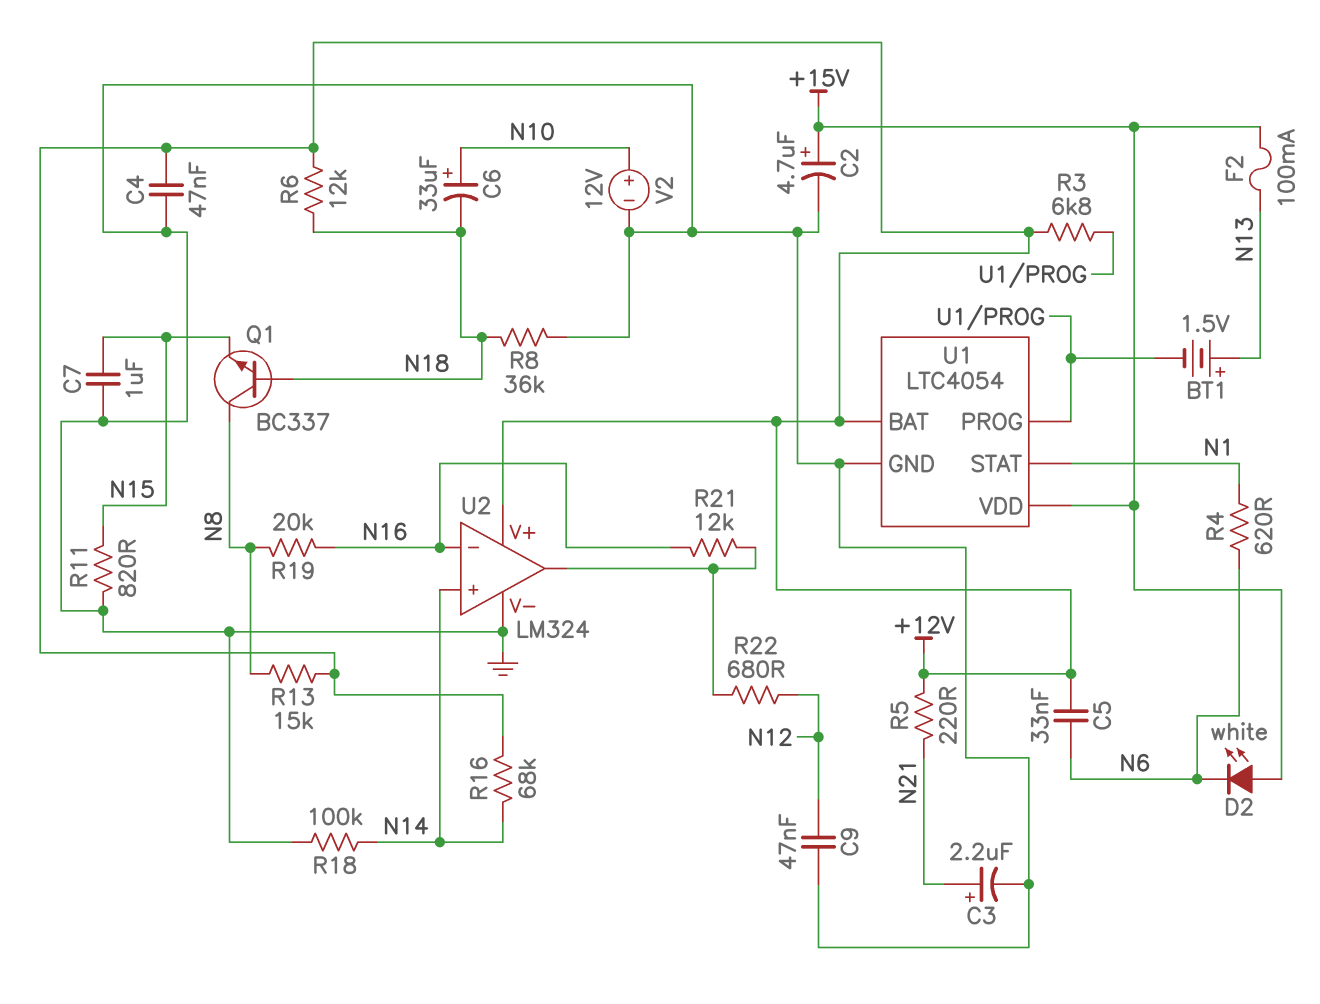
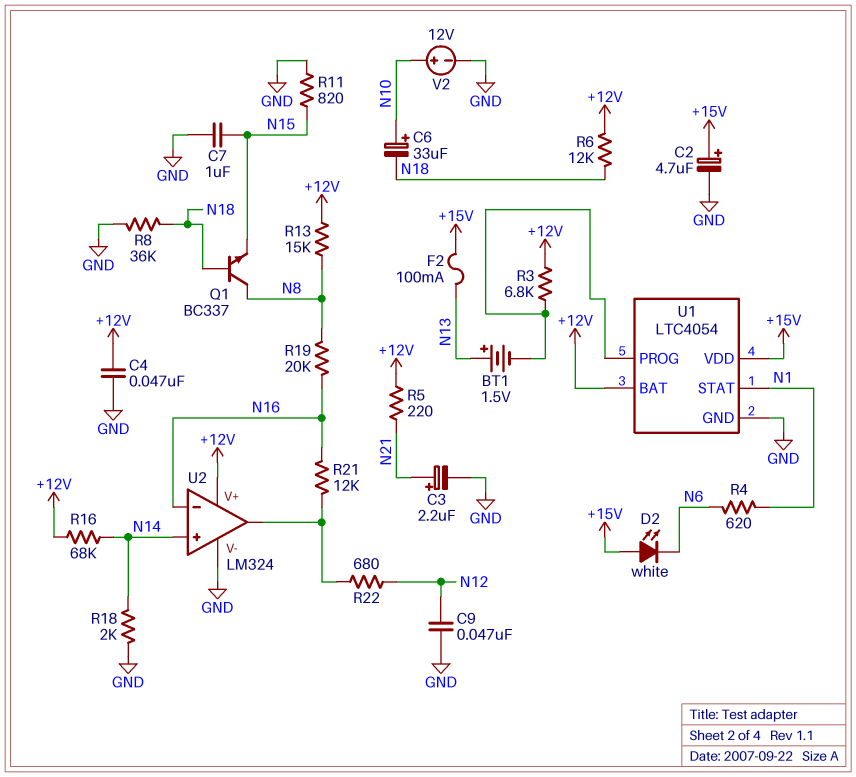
C5: 33nF (+12V, N6) -> none
R18: 100k (GND, N14) -> 2k (GND, N14)

